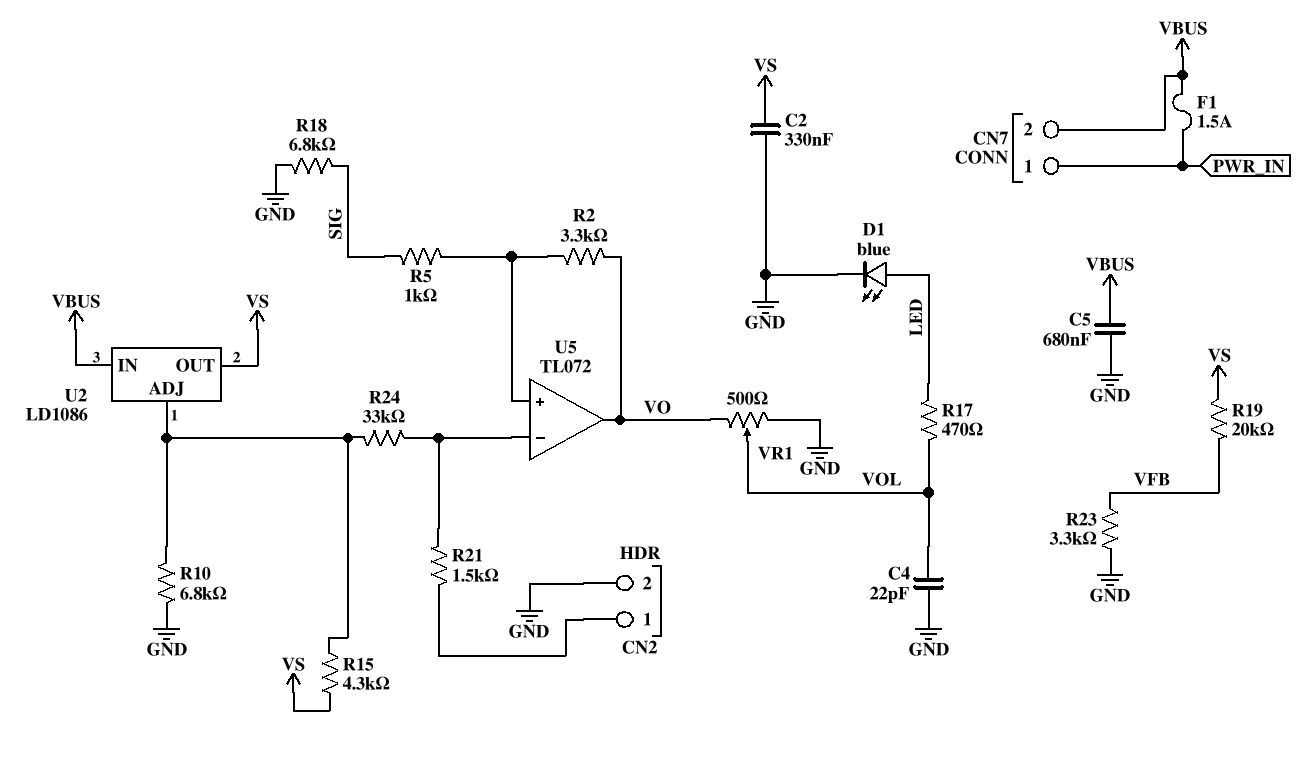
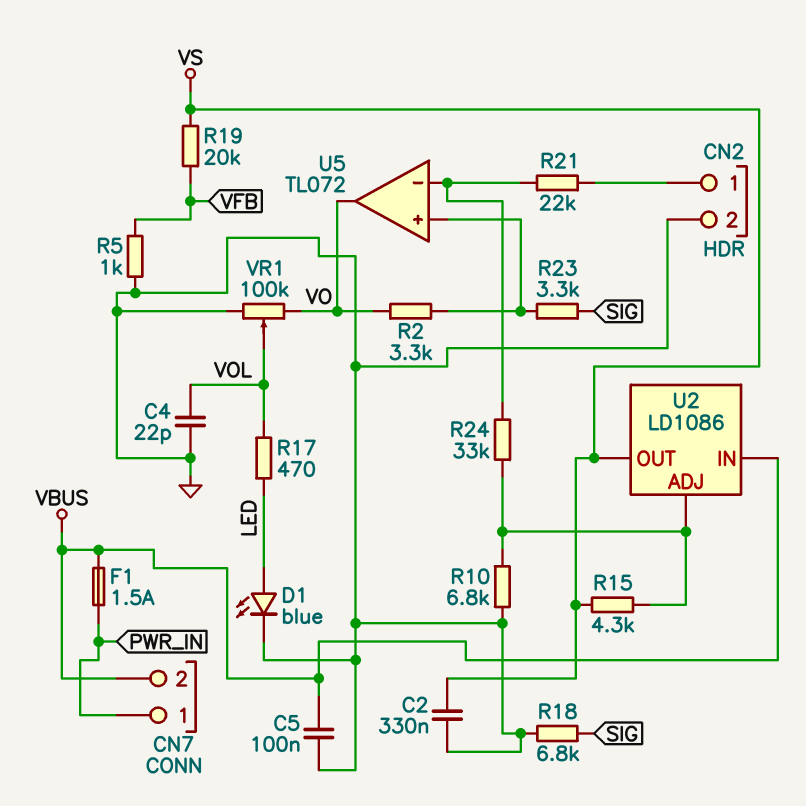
C5: 680nF (GND, VBUS) -> 100nF (GND, VBUS)
R5: 1k (SIG, U5/in+) -> 1k (GND, VFB)
R21: 1.5k (CN2/1, U5/in-) -> 22k (CN2/1, U5/in-)
R23: 3.3k (GND, VFB) -> 3.3k (SIG, U5/in+)
VR1: 500 (GND, VO, wiper VOL) -> 100k (GND, VO, wiper VOL)

